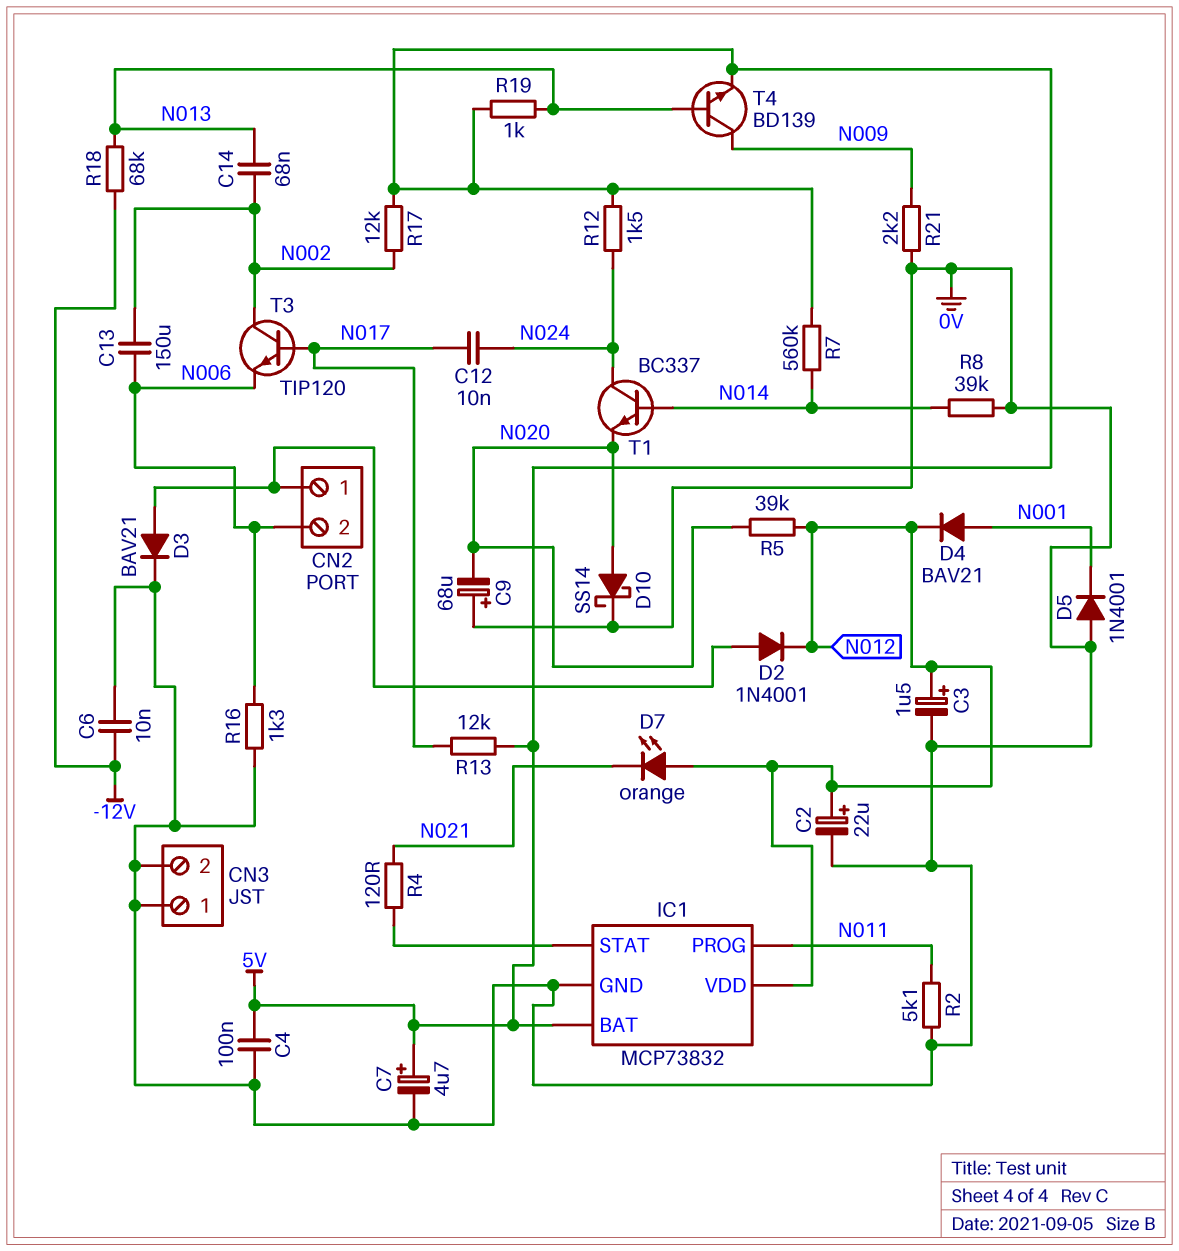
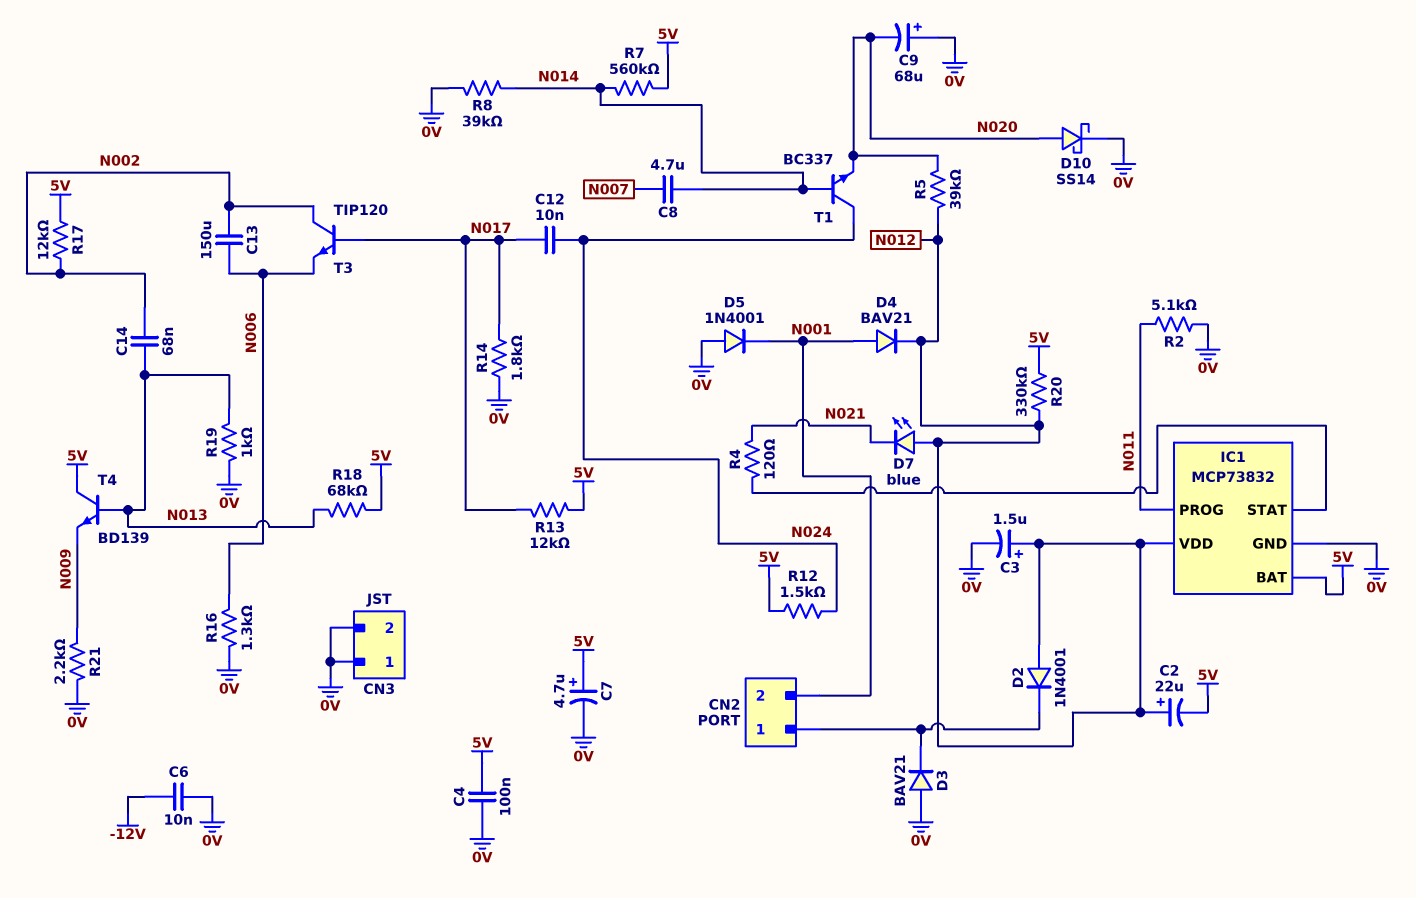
C2: 22uF (plus N012, minus 0V) -> 22uF (plus N012, minus 5V)
C8: none -> 4.7uF (N007, N014)
CN2 pin 2: N006 -> N001
D2: diode 1N4001 (A CN2/1, K N012) -> diode 1N4001 (A N012, K CN2/1)
D3: diode BAV21 (A CN2/1, K 0V) -> diode BAV21 (A 0V, K CN2/1)
D7: LED orange (A N012, K N021) -> LED blue (A N012, K N021)
R14: none -> 1.8k (0V, N017)
R18: 68k (-12V, N013) -> 68k (5V, N013)
R19: 1k (5V, N013) -> 1k (0V, N013)
R20: none -> 330k (5V, N012)
T4: NPN BD139 (B N013, C N009, E 5V) -> NPN BD139 (B N013, C 5V, E N009)

